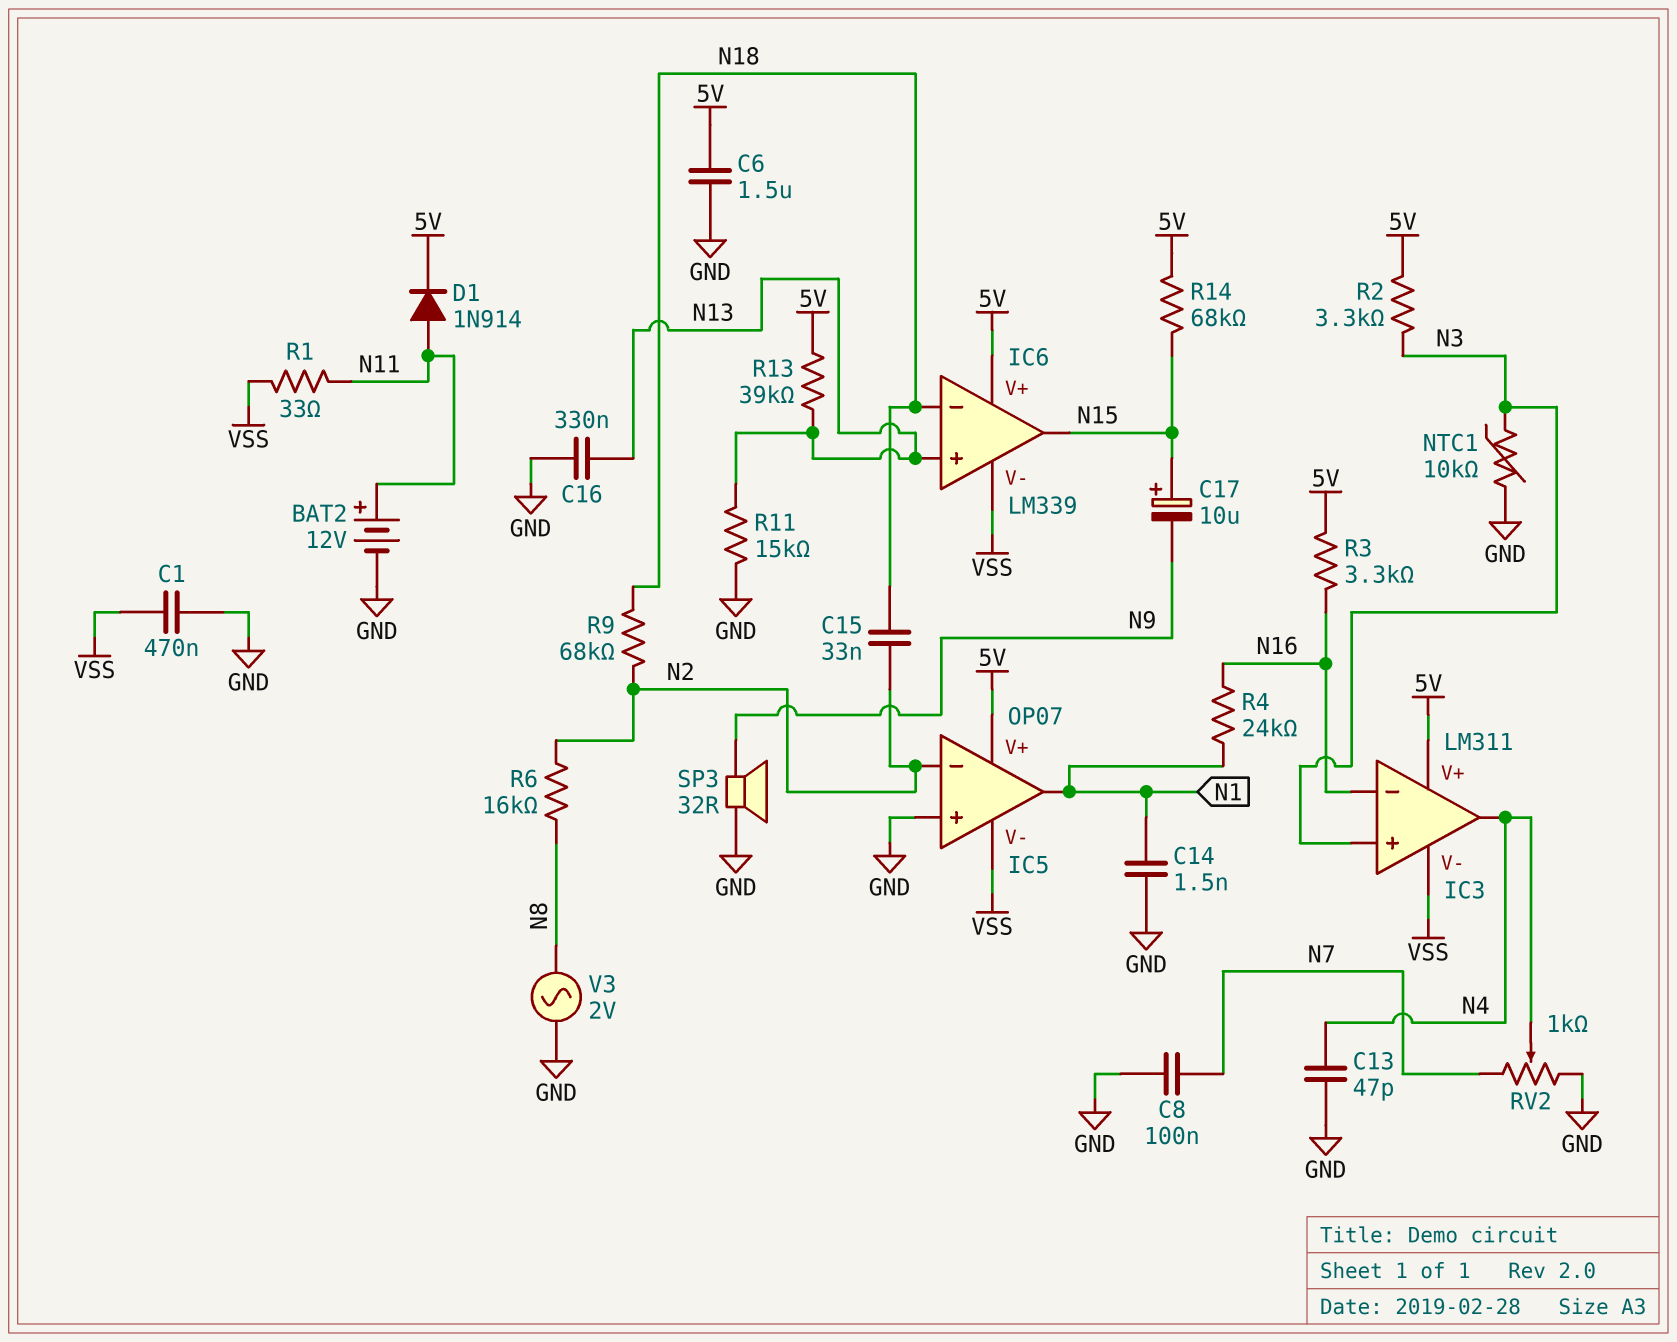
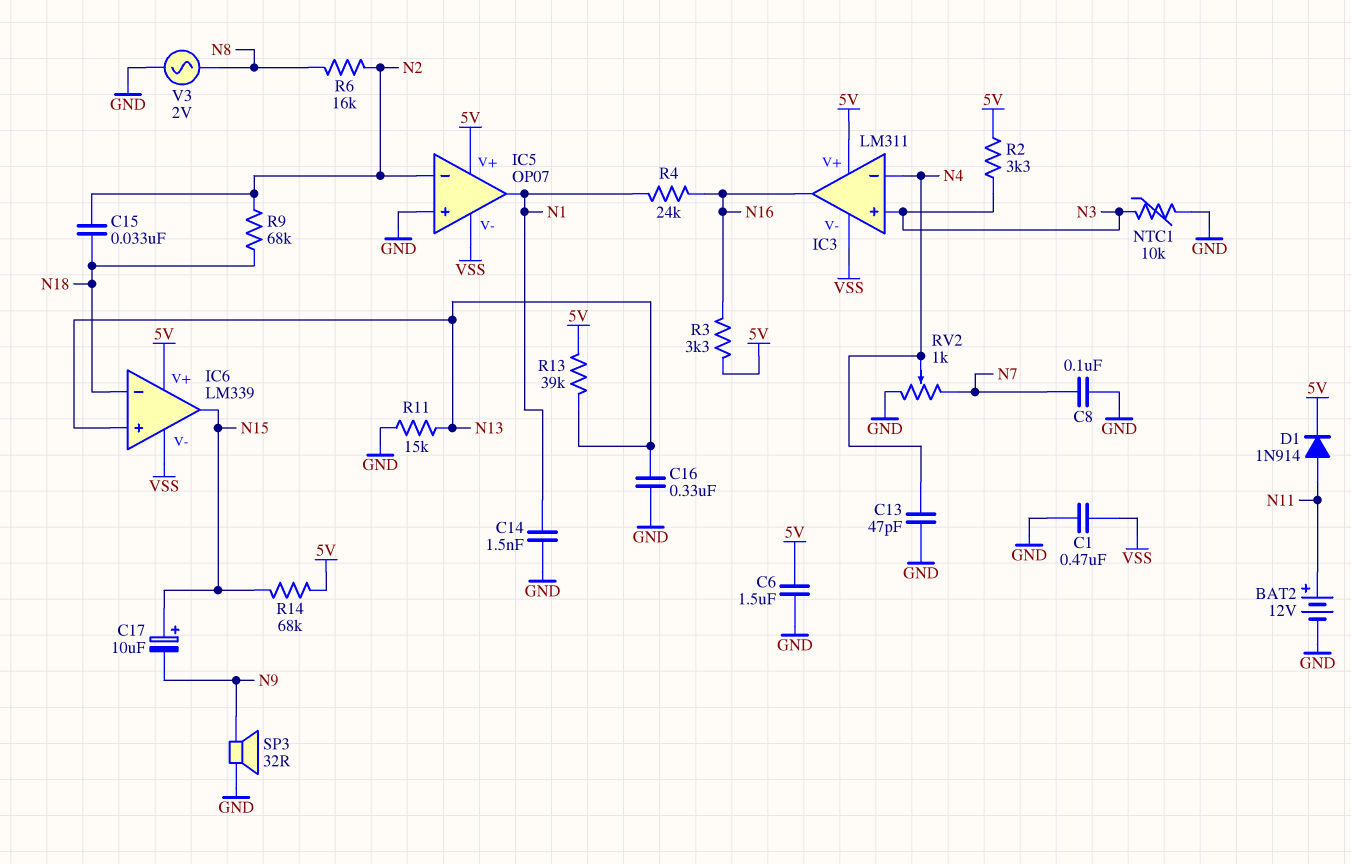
IC3 pin in-: N16 -> N4
IC3 pin out: N4 -> N16
R1: 33 (N11, VSS) -> none

